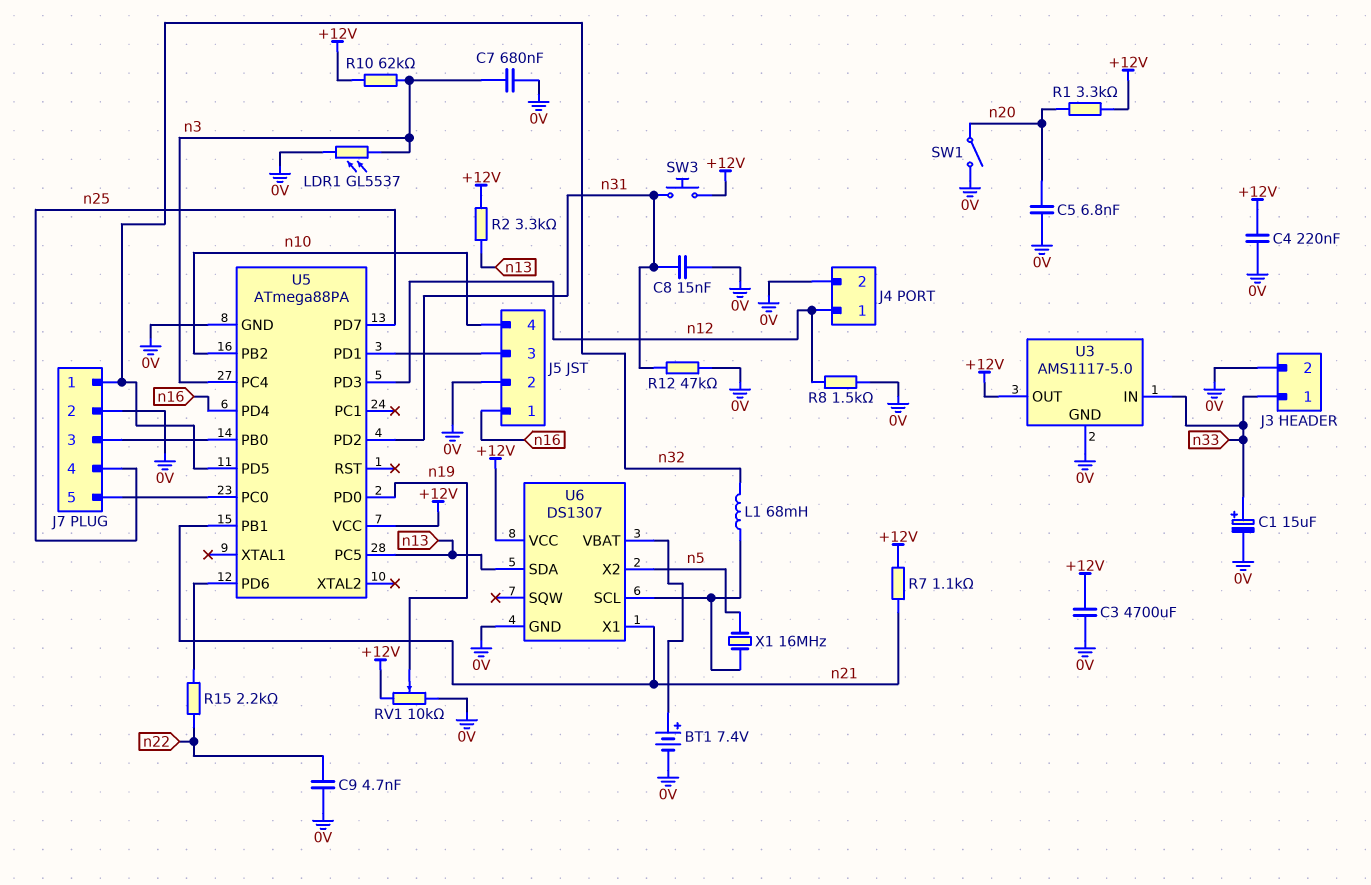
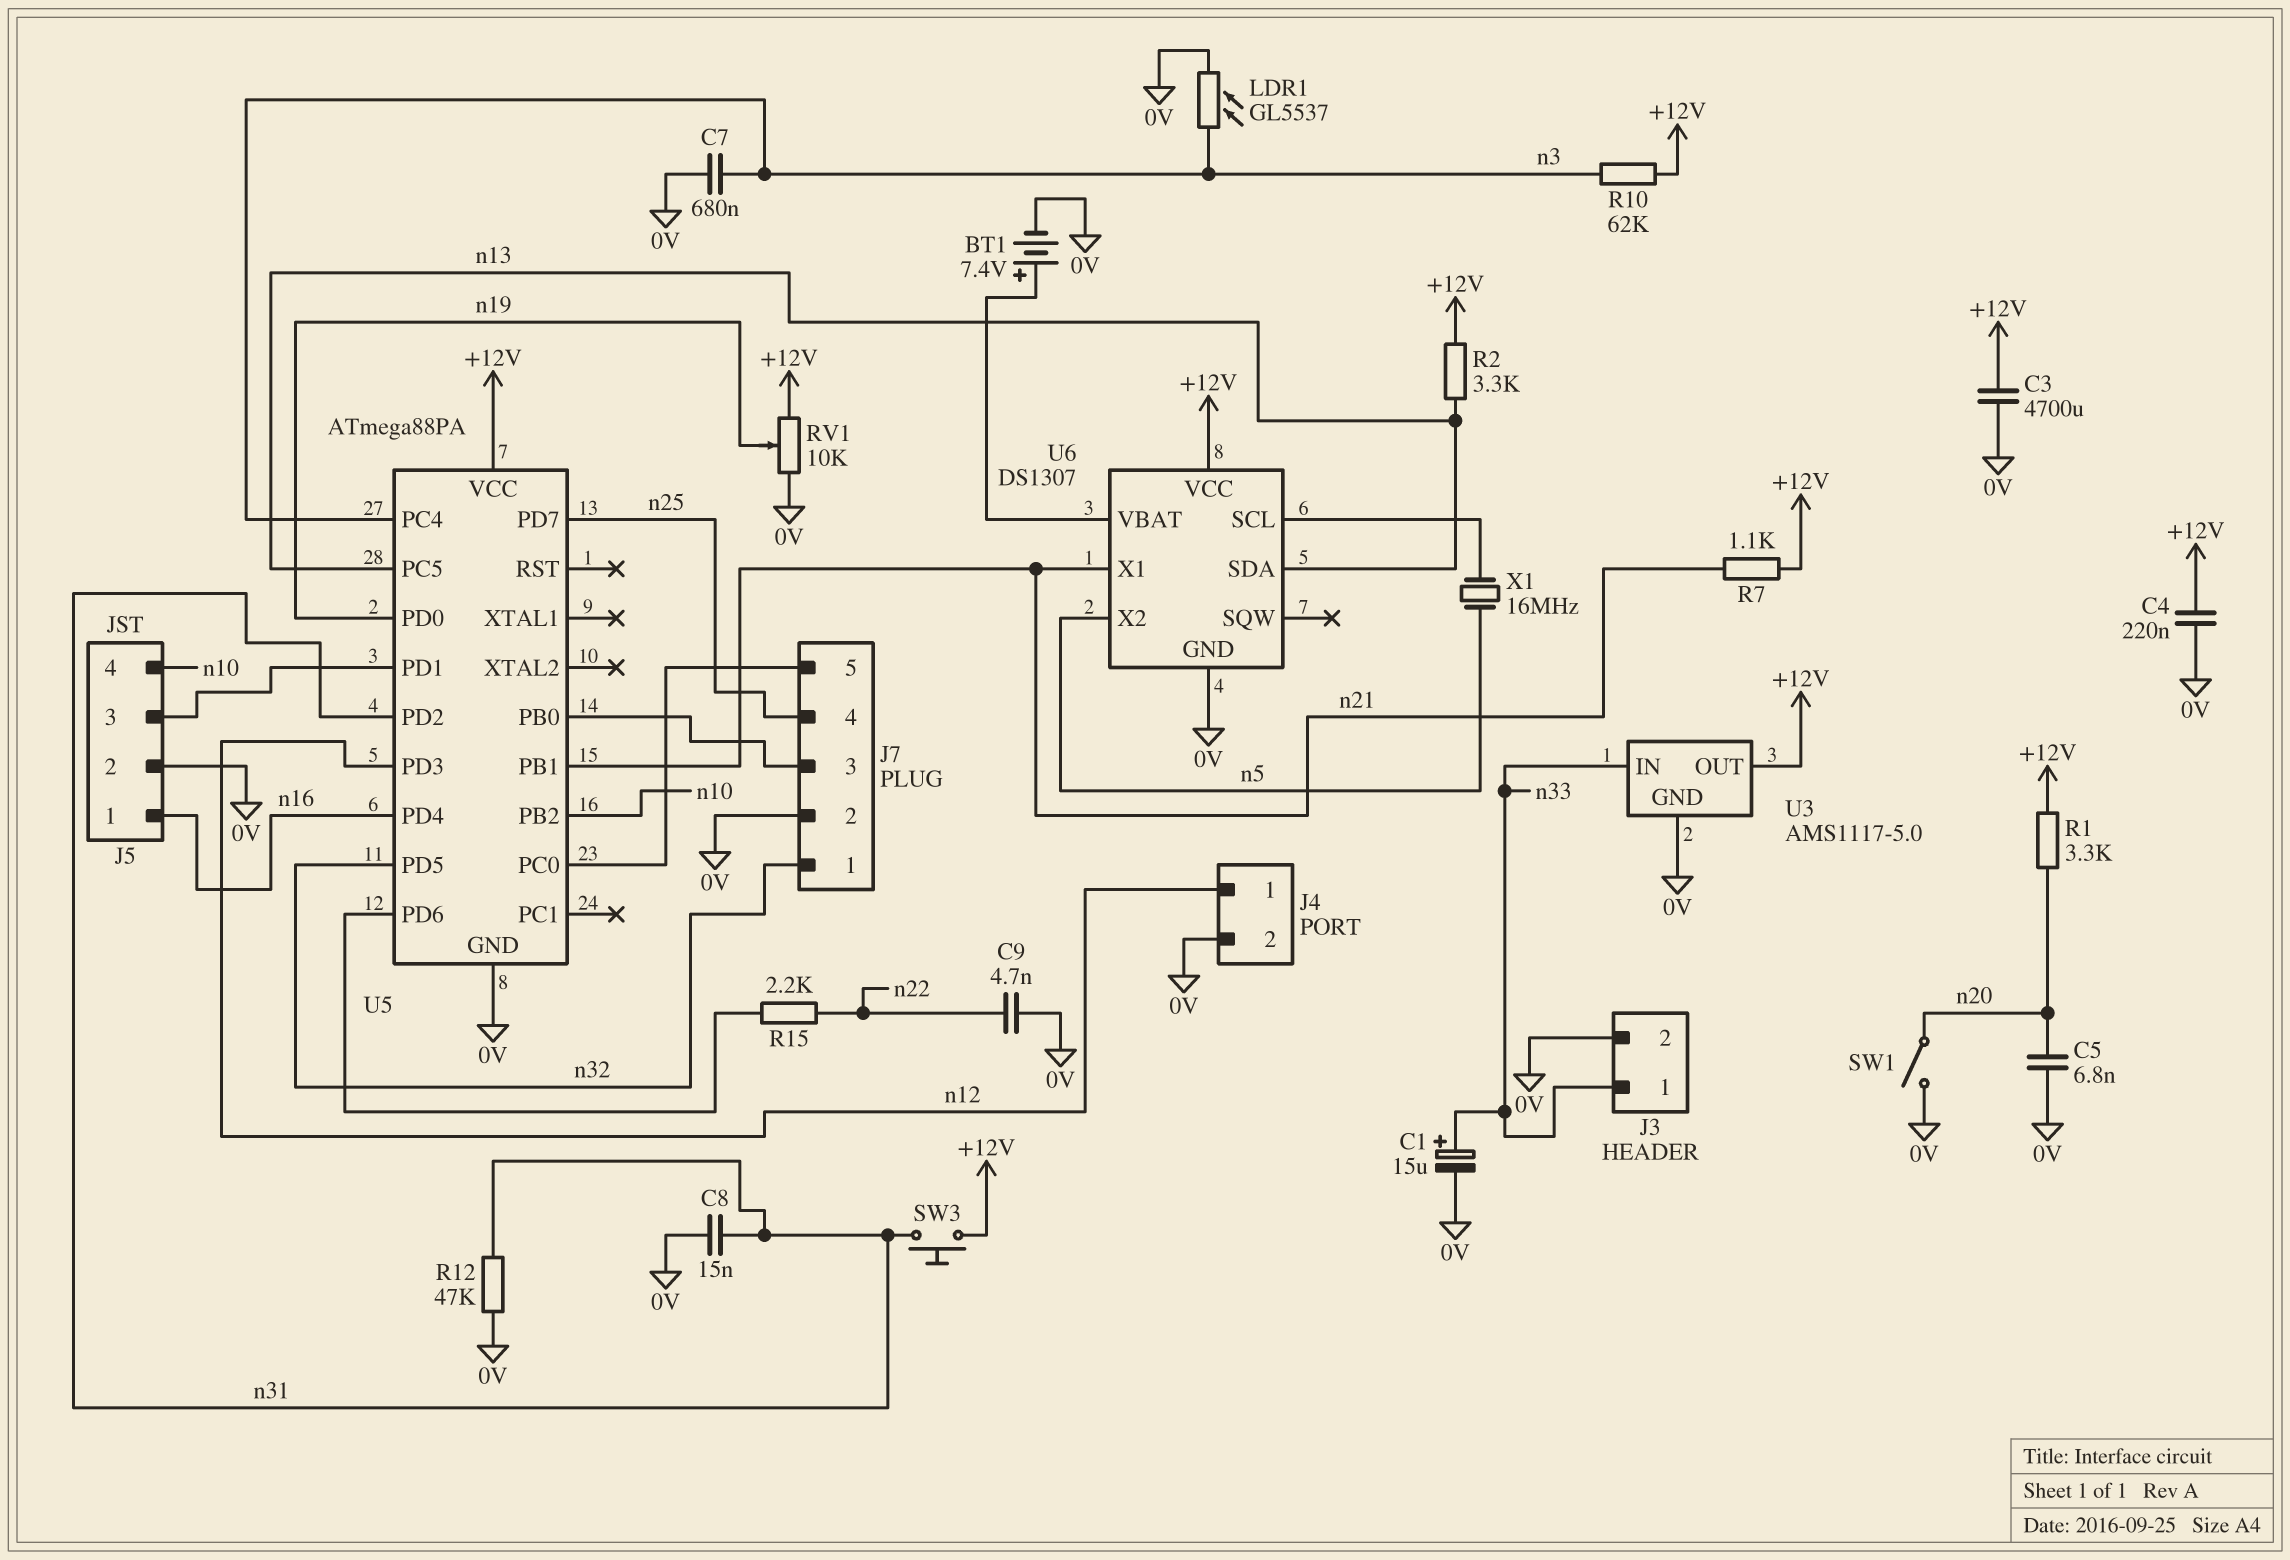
L1: 68mH (U6/SCL, n32) -> none
R8: 1.5k (0V, n12) -> none

